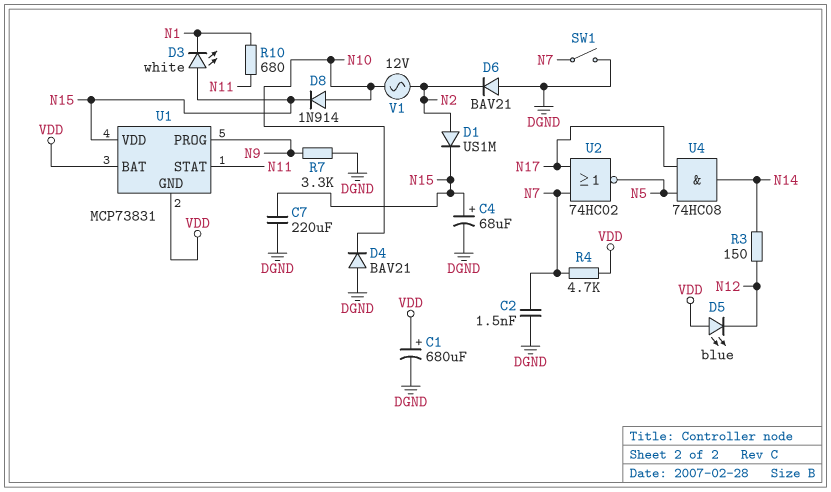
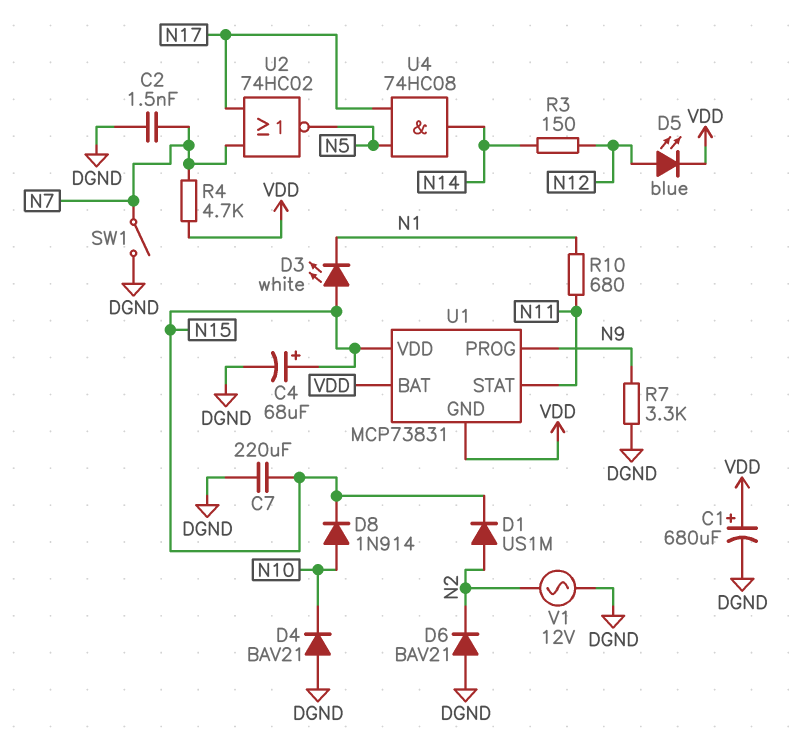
D5: LED blue (A VDD, K N12) -> LED blue (A N12, K VDD)
V1: AC 12V (N2, N10) -> AC 12V (DGND, N2)

